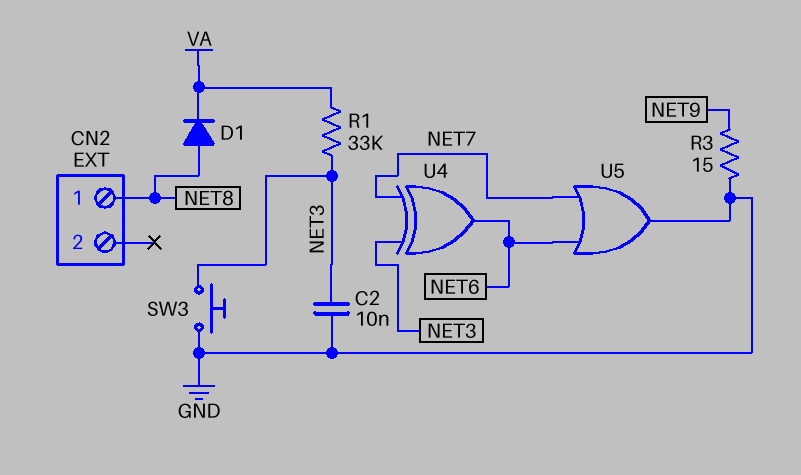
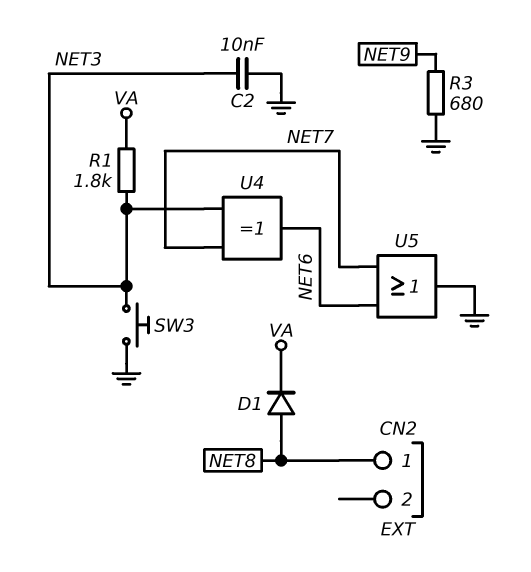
R1: 33k (NET3, VA) -> 1.8k (NET3, VA)
R3: 15 (GND, NET9) -> 680 (GND, NET9)

